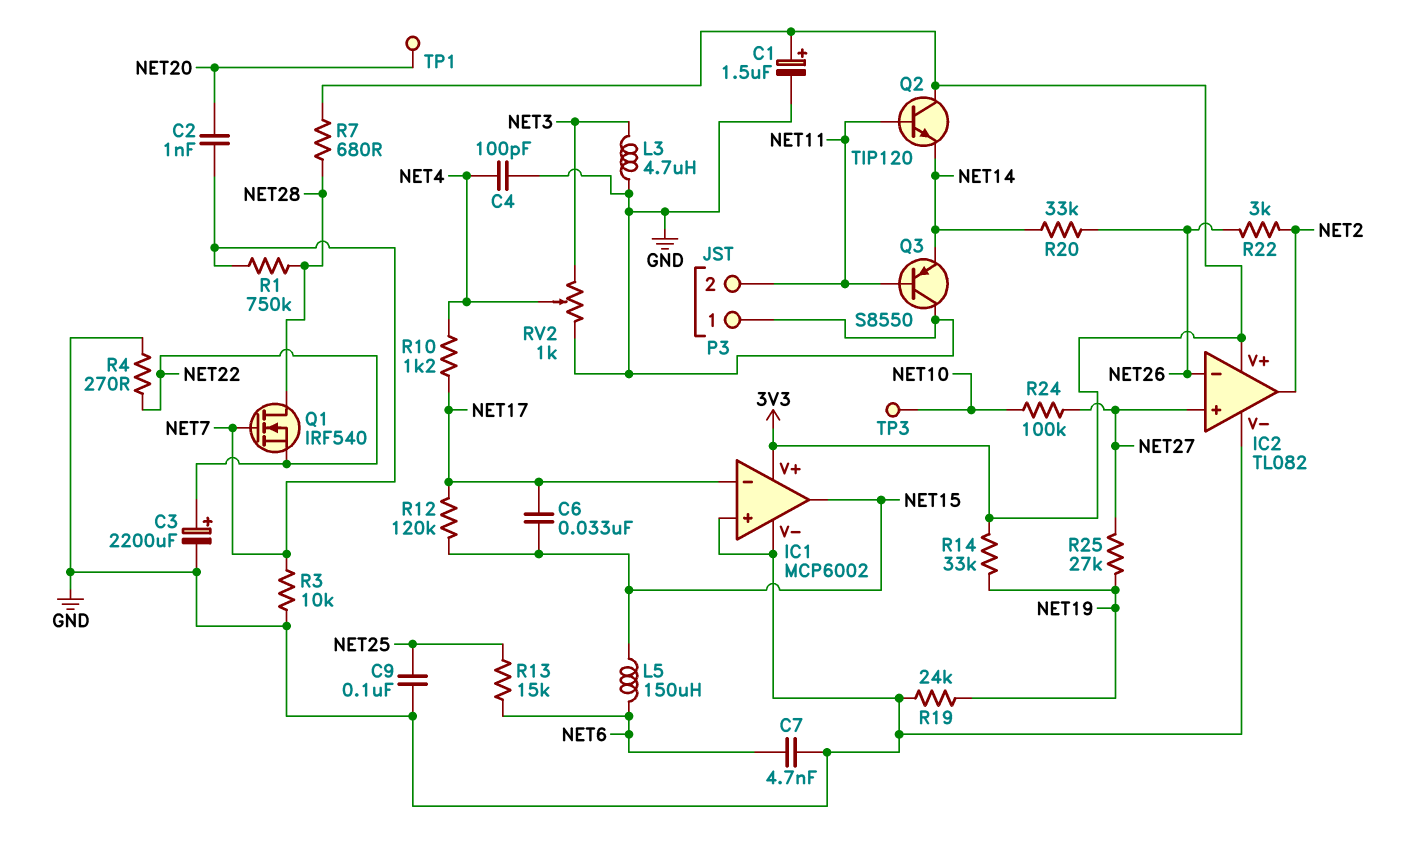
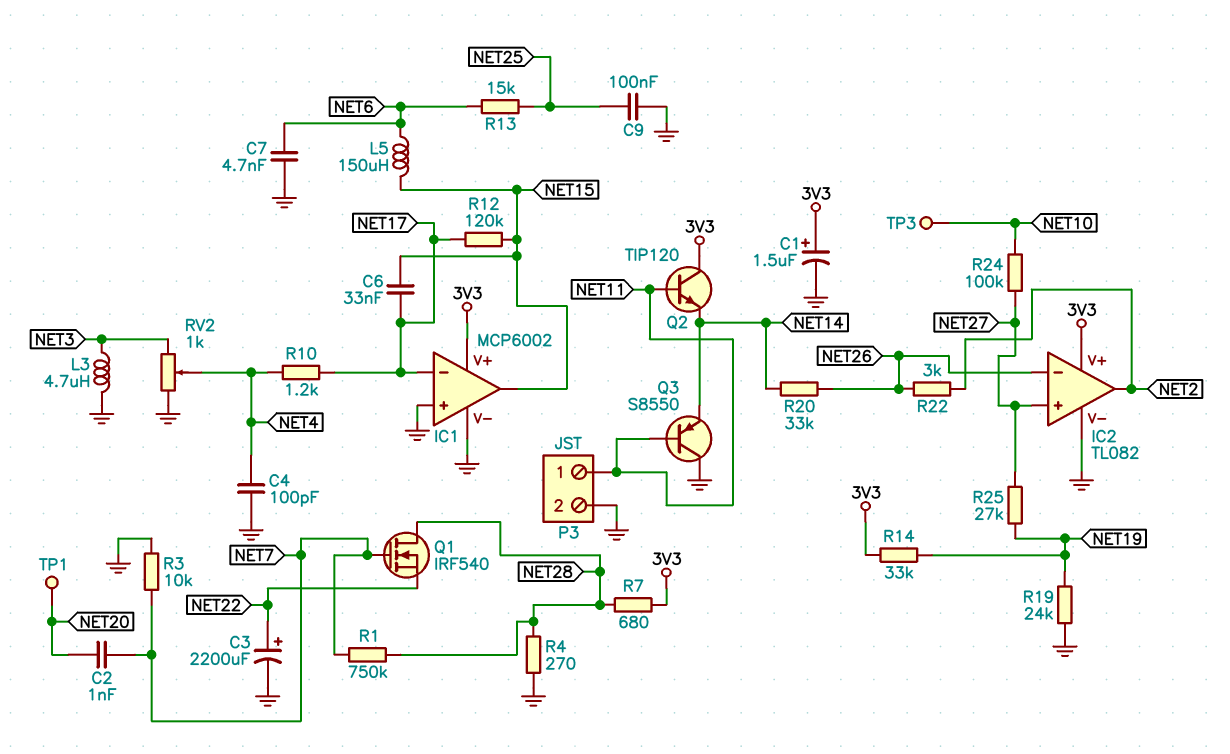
P3 pin 1: GND -> NET11
P3 pin 2: NET11 -> GND
R4: 270 (GND, NET22) -> 270 (GND, NET28)

